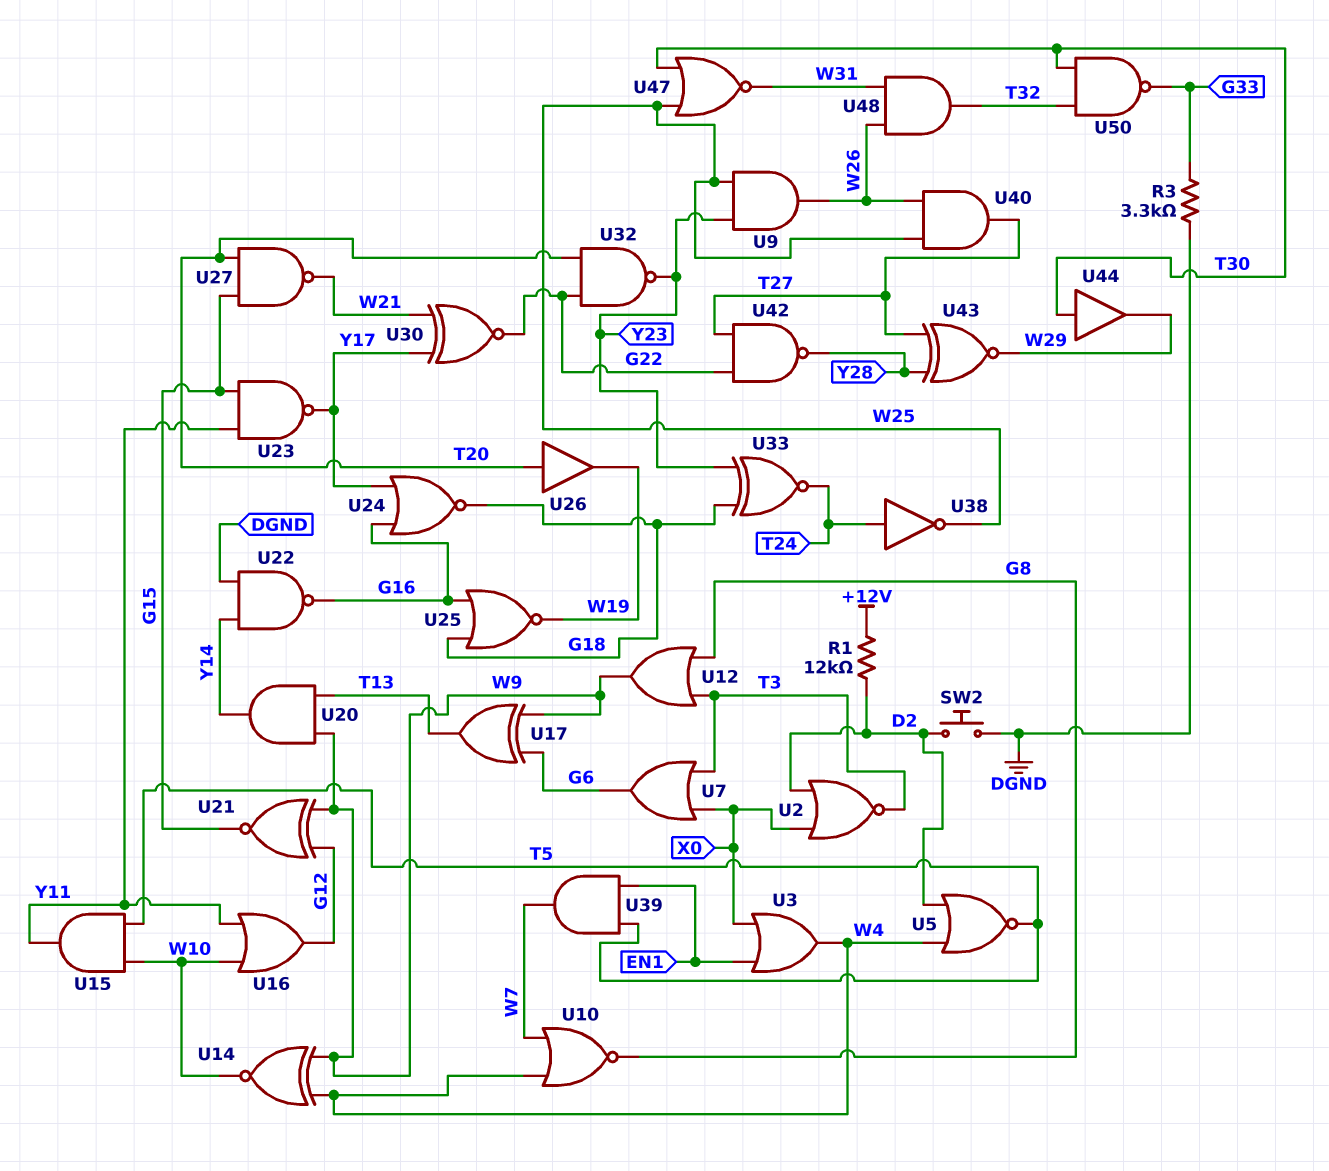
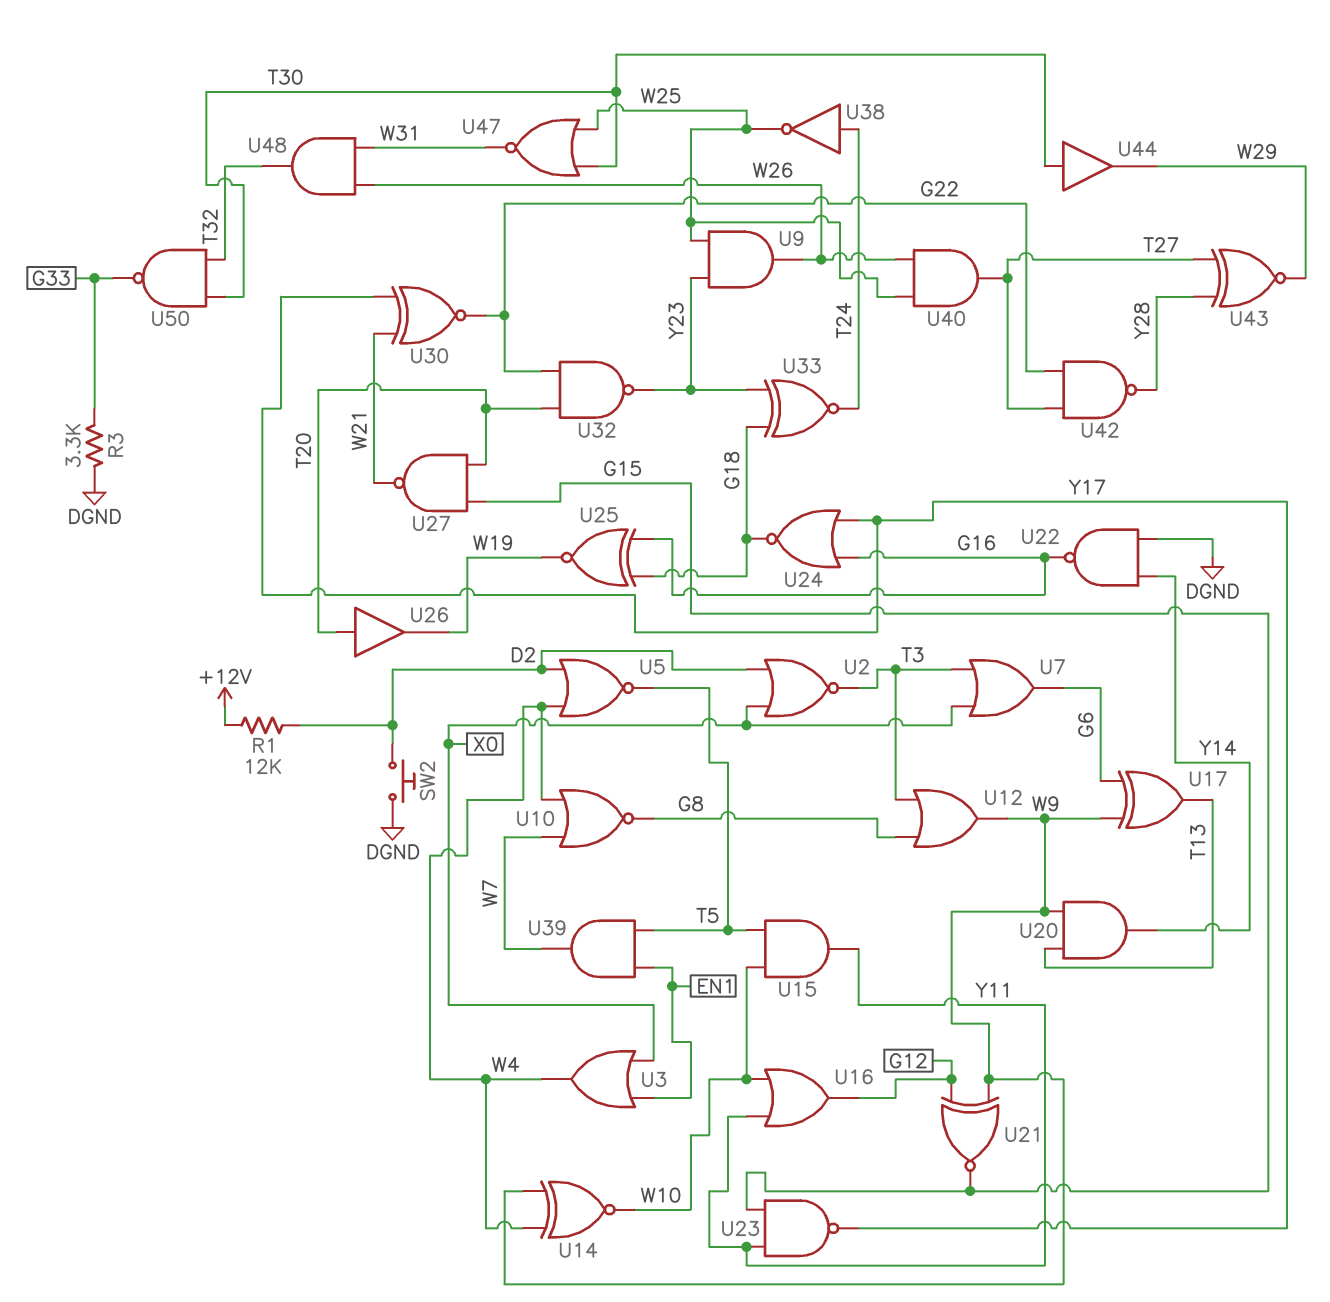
U25: NOR (in G16, in G18, out W19) -> XNOR (in G16, in G18, out W19)

